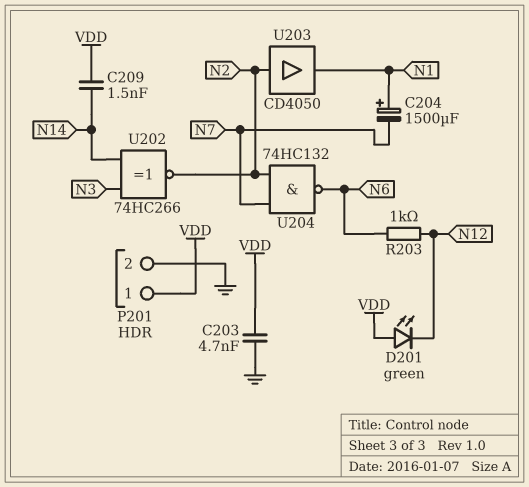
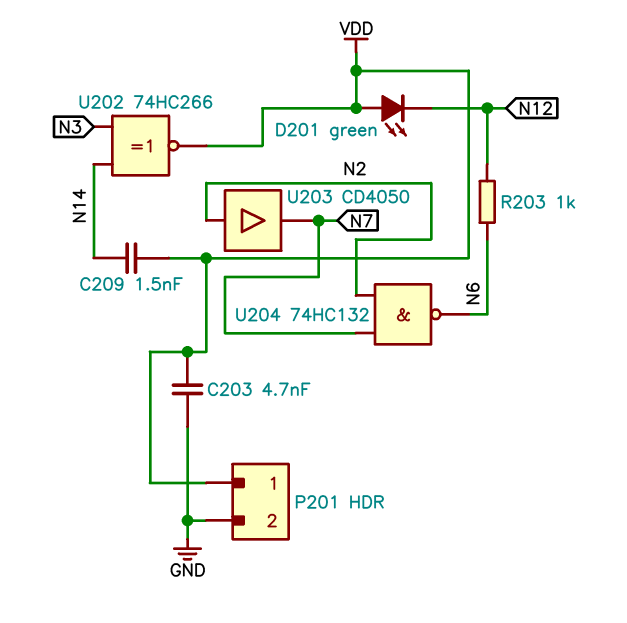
C204: 1500uF (plus N1, minus N7) -> none
U202: XNOR 74HC266 (in N3, in N14, out N2) -> XNOR 74HC266 (in N3, in N14, out VDD)
U203: buffer CD4050 (in N2, out N1) -> buffer CD4050 (in N2, out N7)

